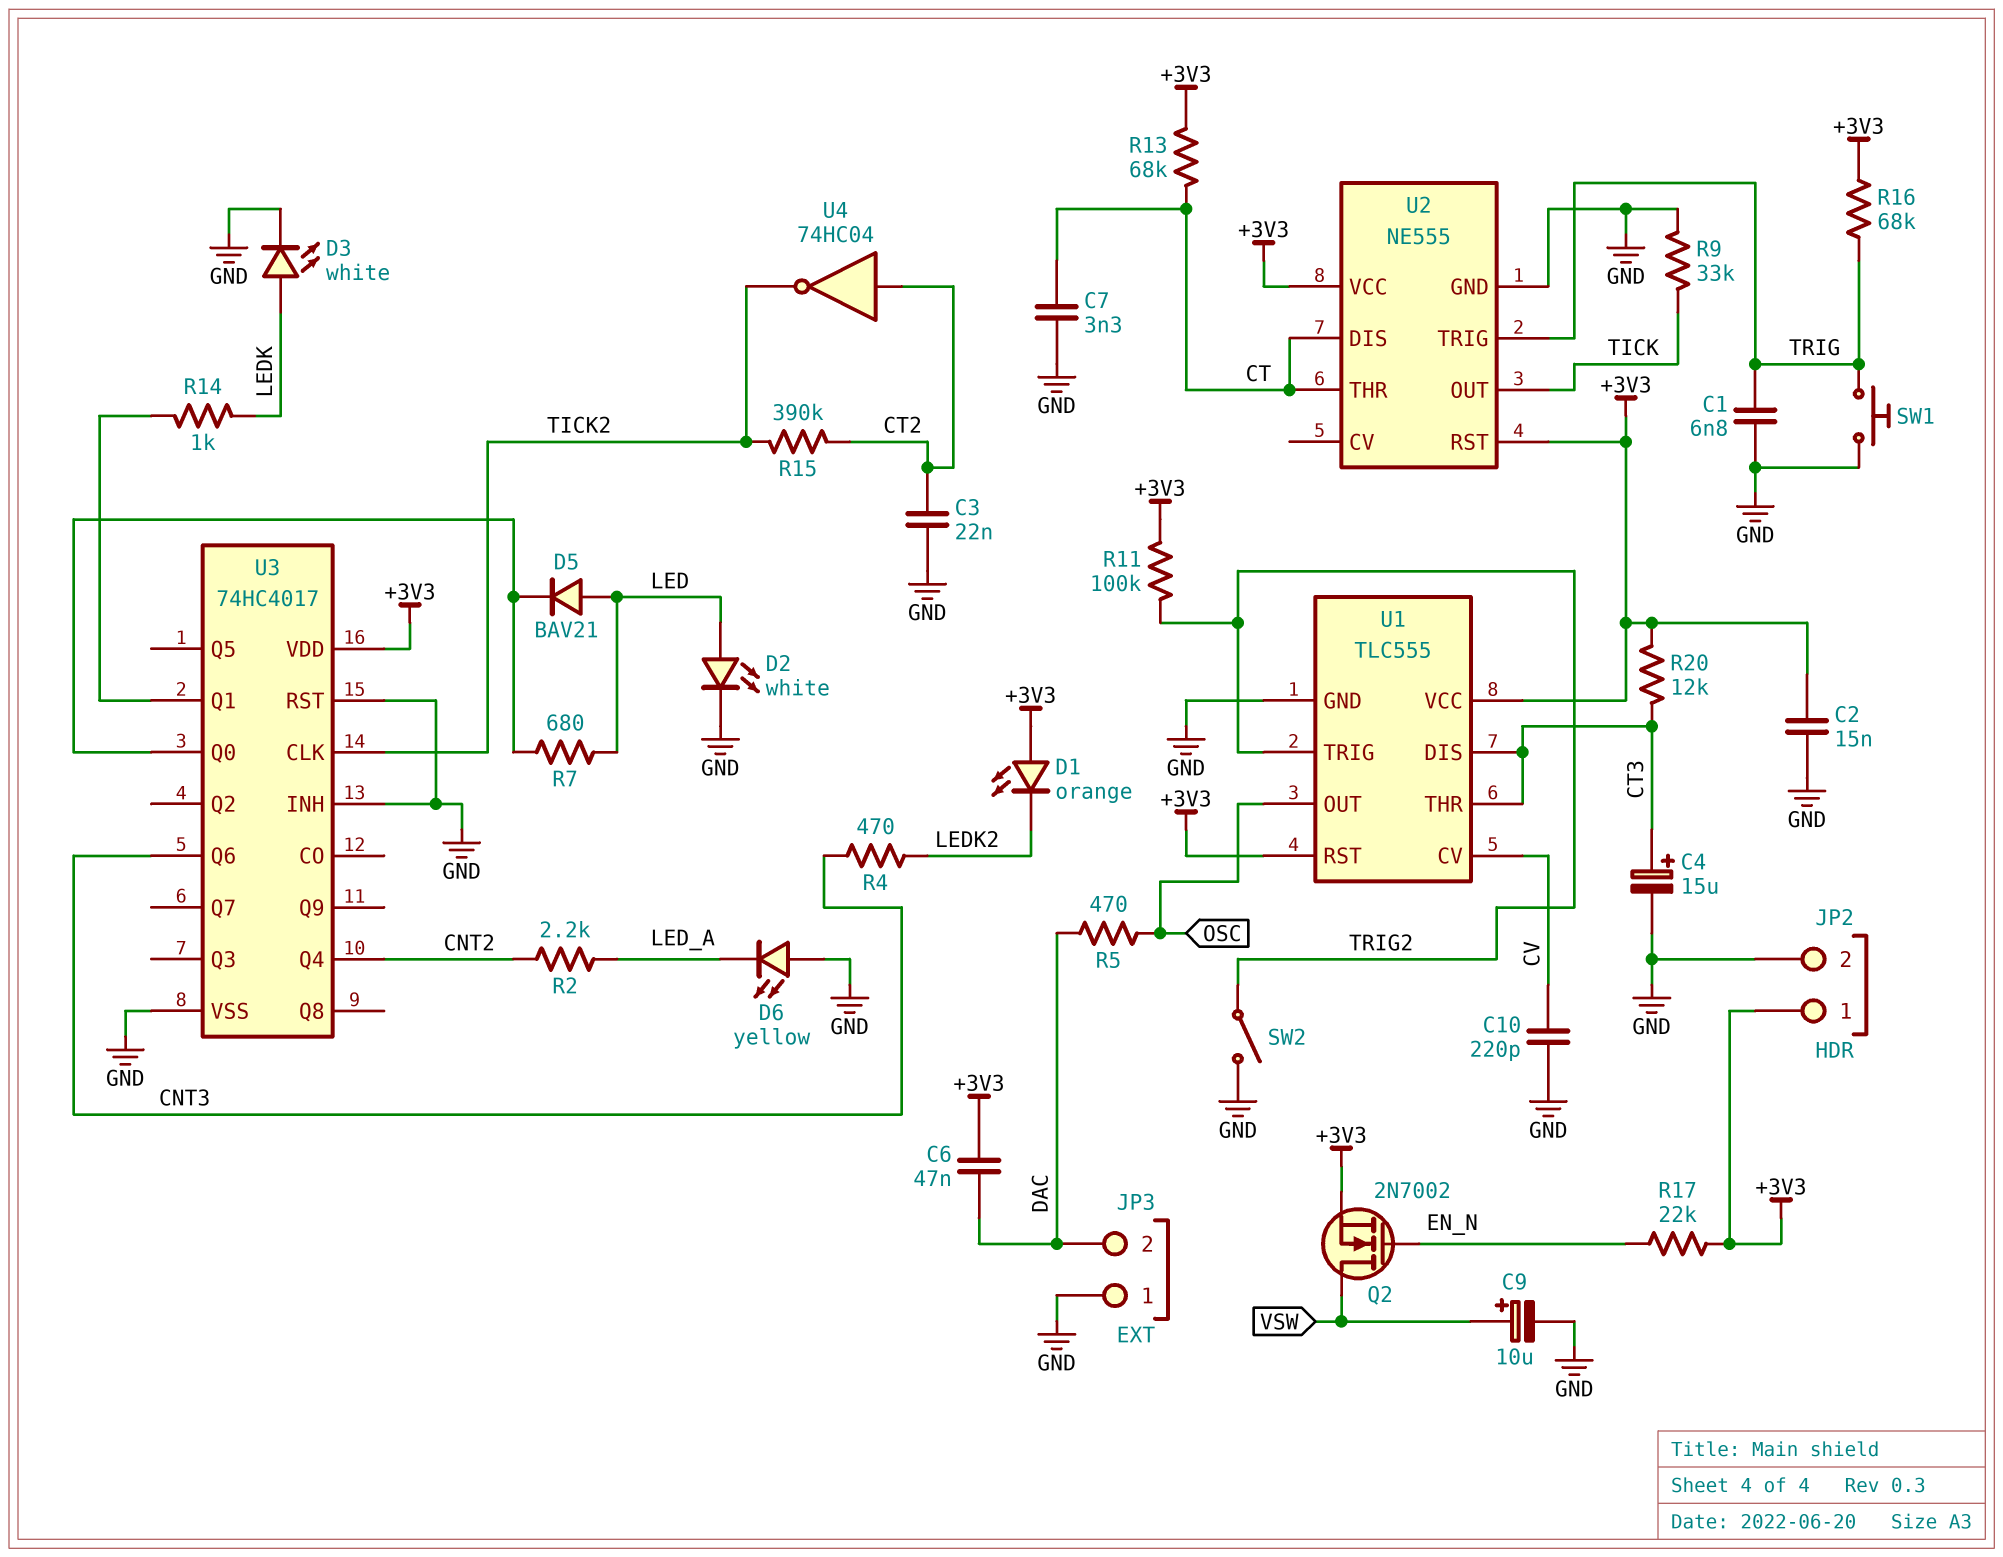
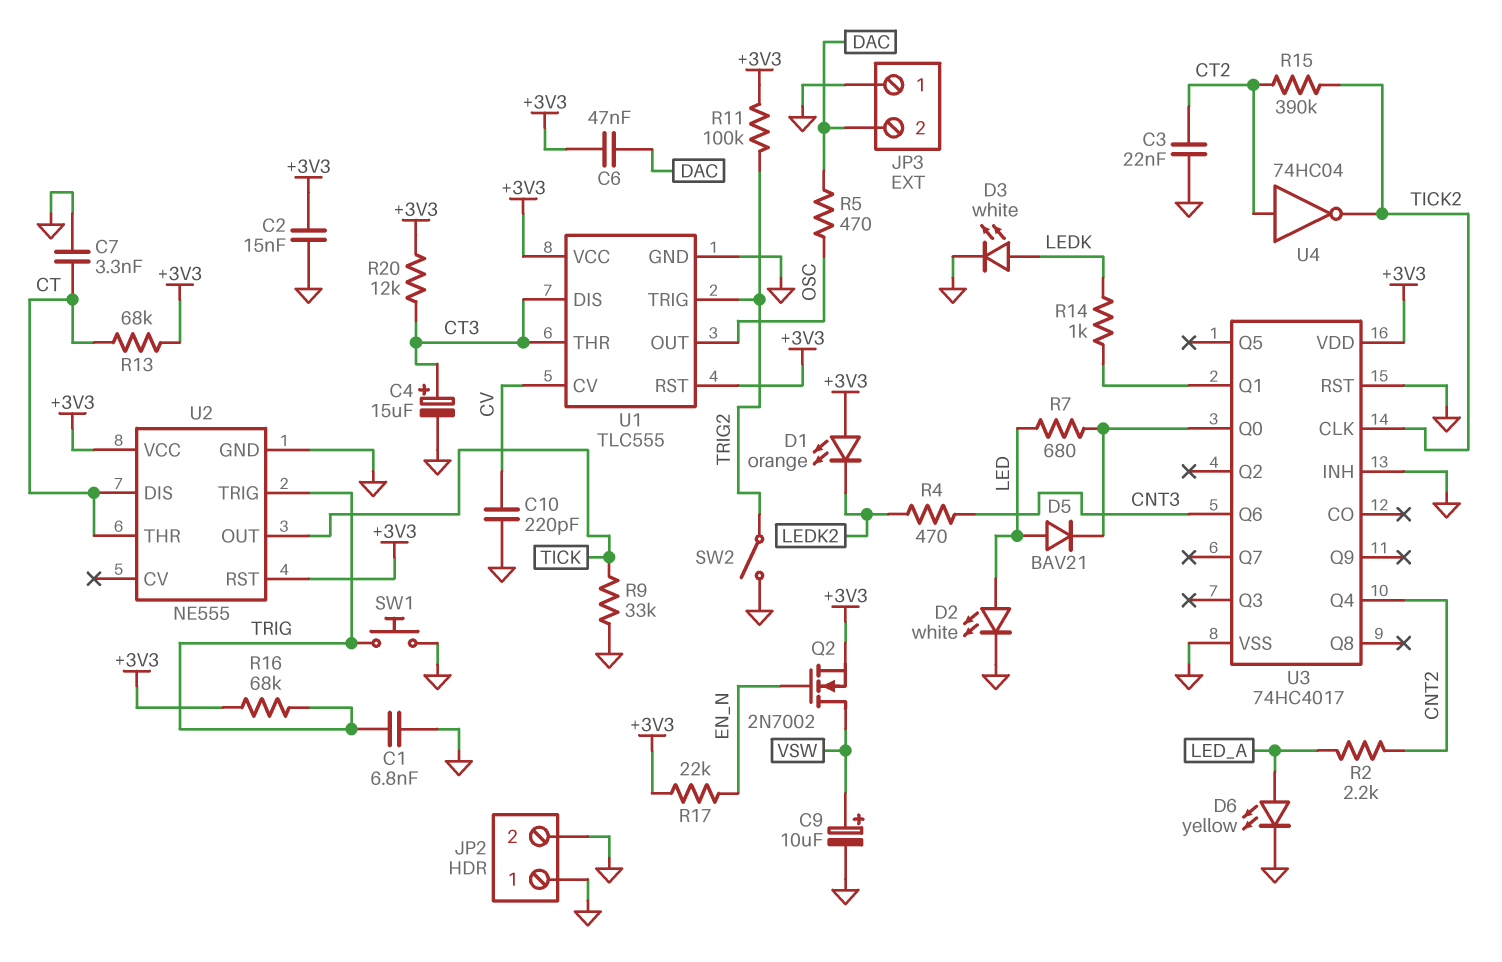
D6: LED yellow (A GND, K LED_A) -> LED yellow (A LED_A, K GND)
JP2 pin 1: +3V3 -> GND

